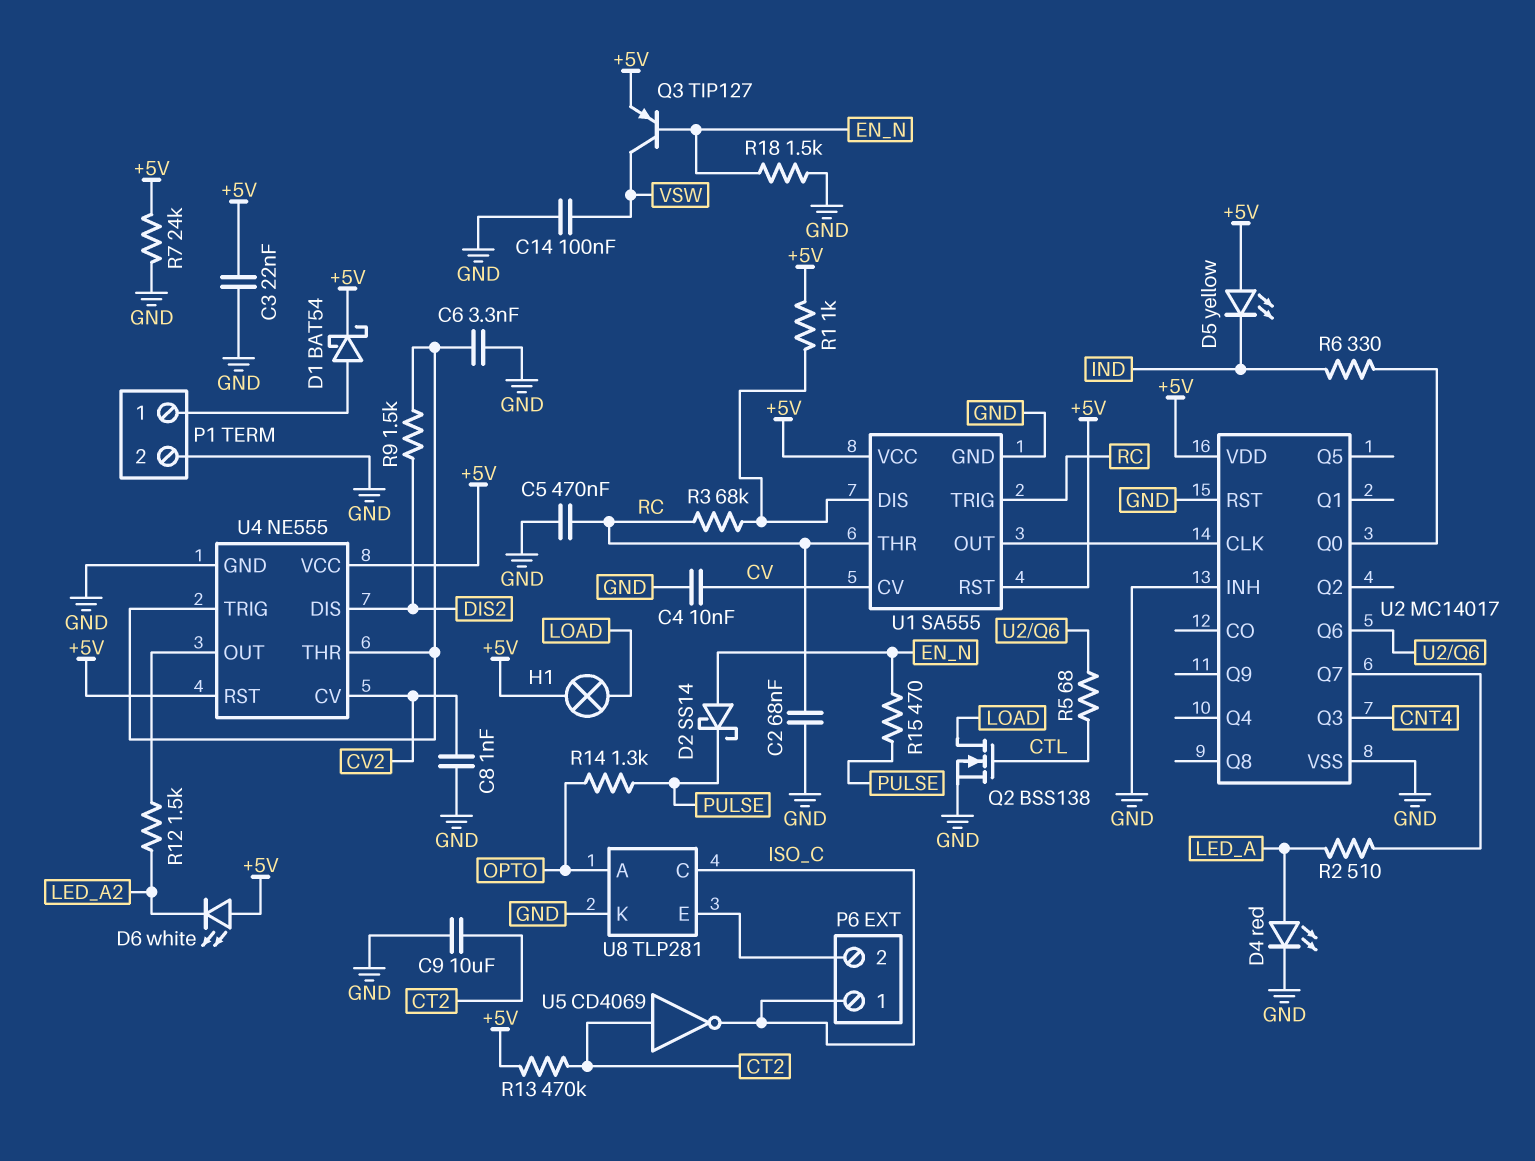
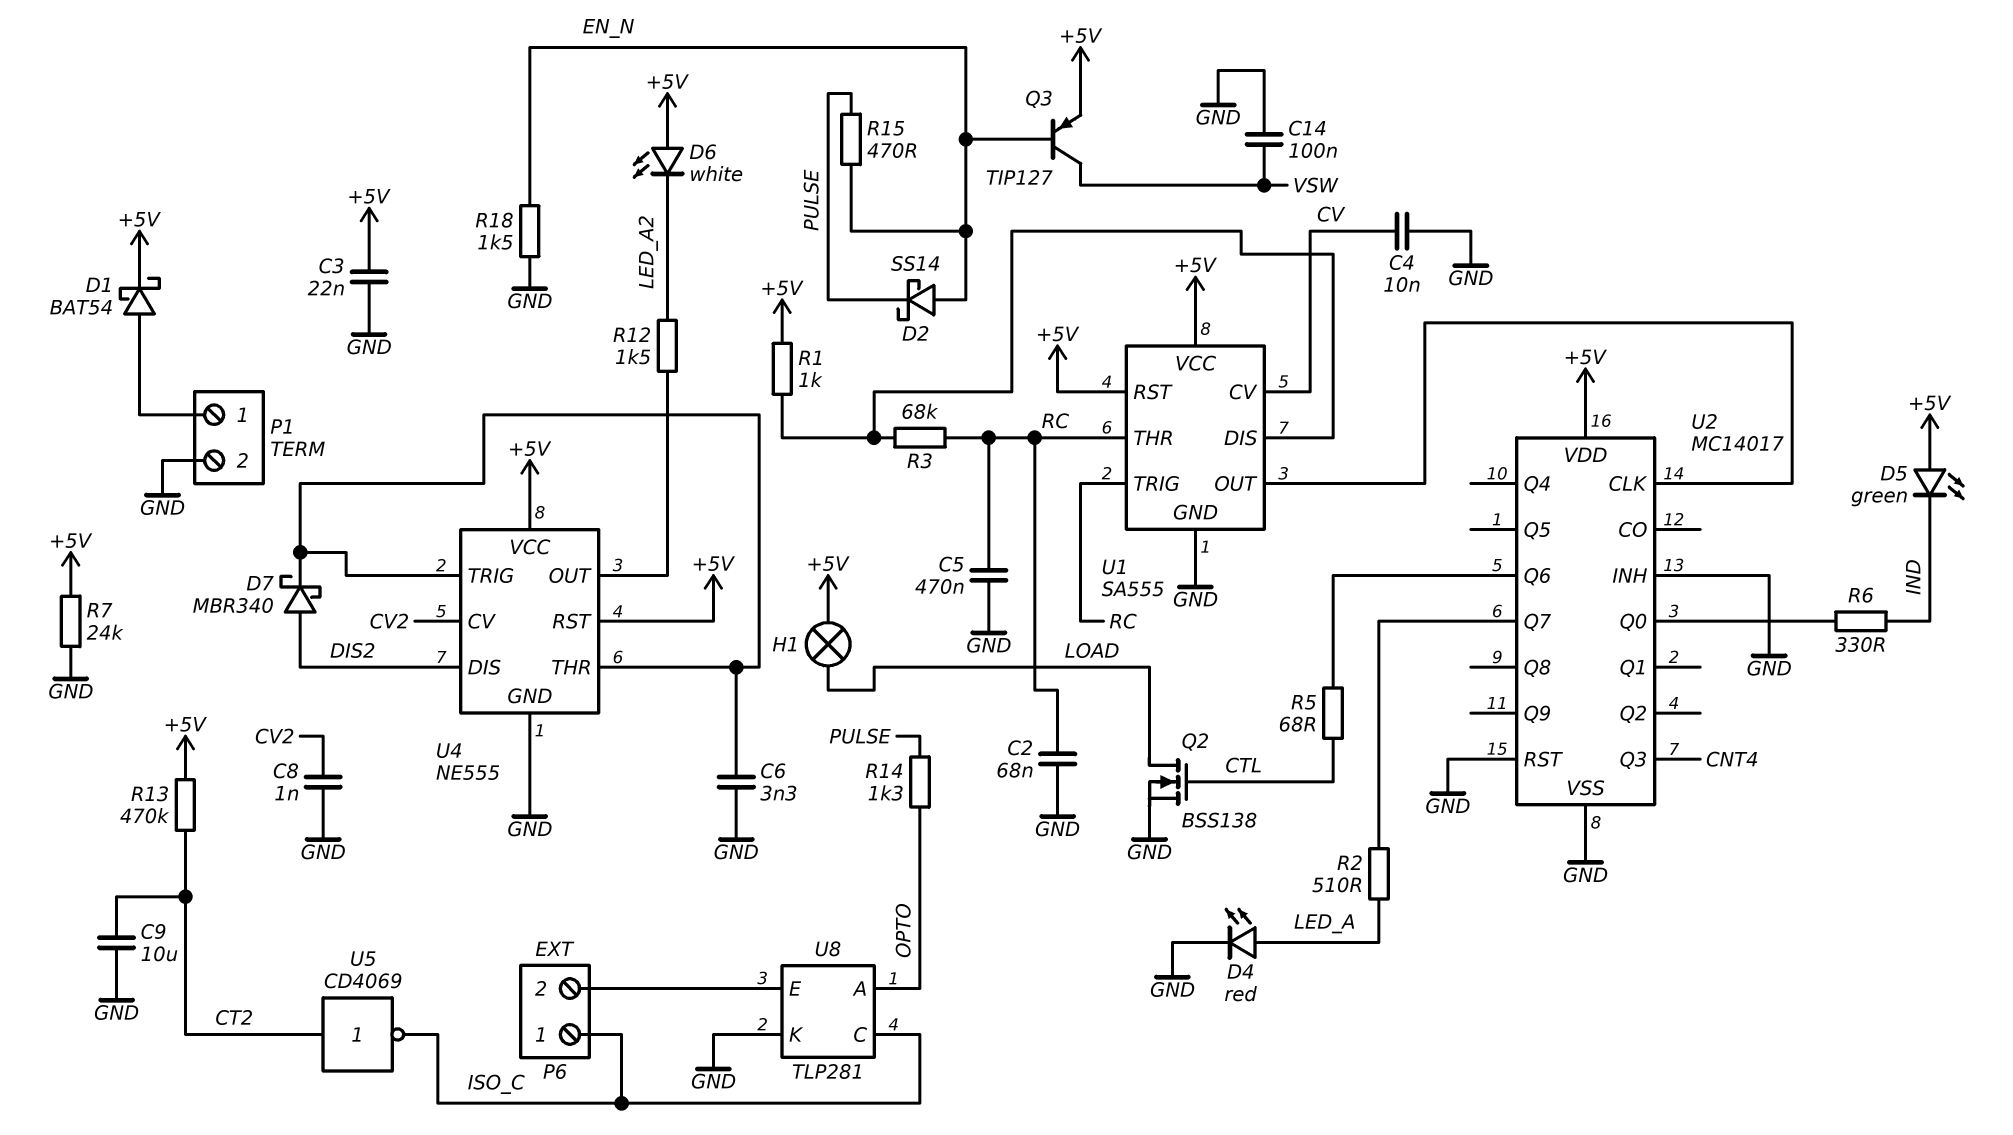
D5: LED yellow (A +5V, K IND) -> LED green (A +5V, K IND)
D7: none -> schottky MBR340 (A DIS2, K U4/THR)
R9: 1.5k (DIS2, U4/THR) -> none

